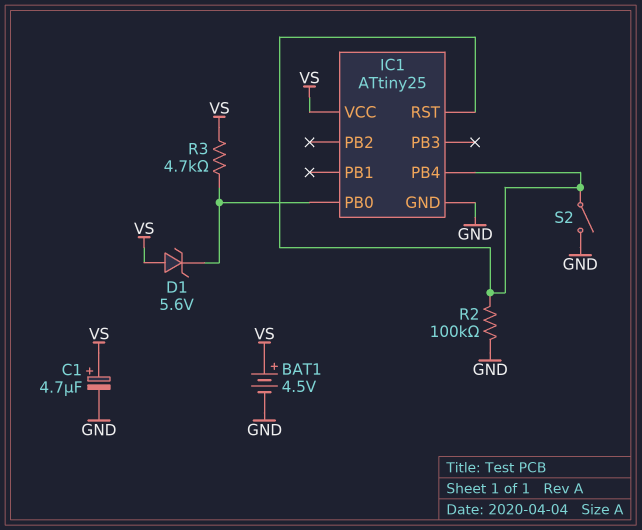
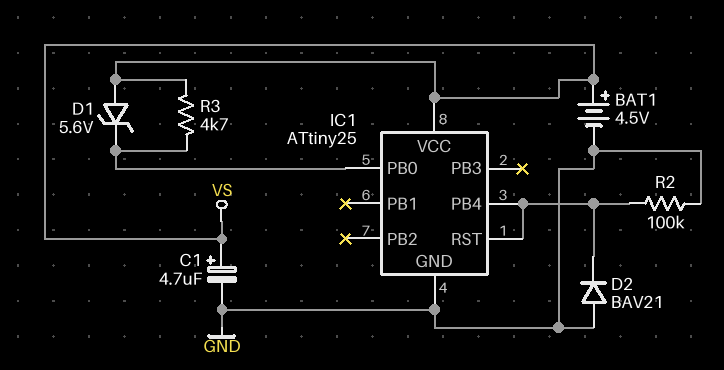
D2: none -> diode BAV21 (A GND, K IC1/PB4)
S2: switch (GND, IC1/PB4) -> none

